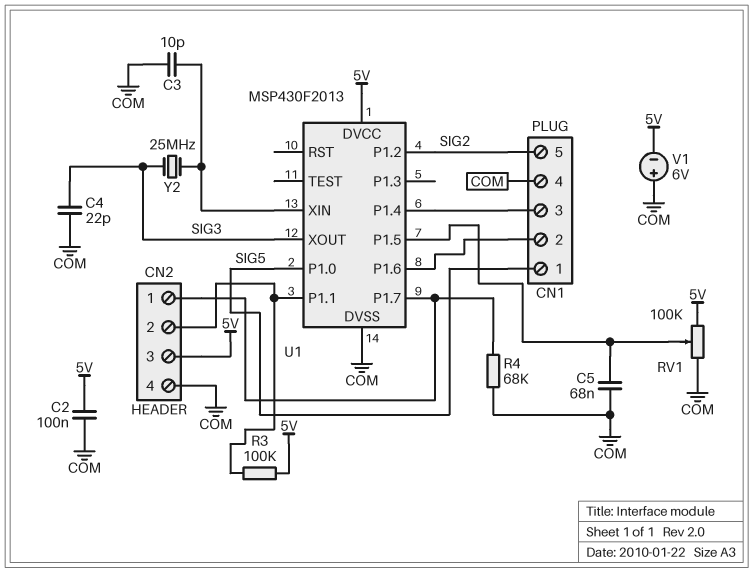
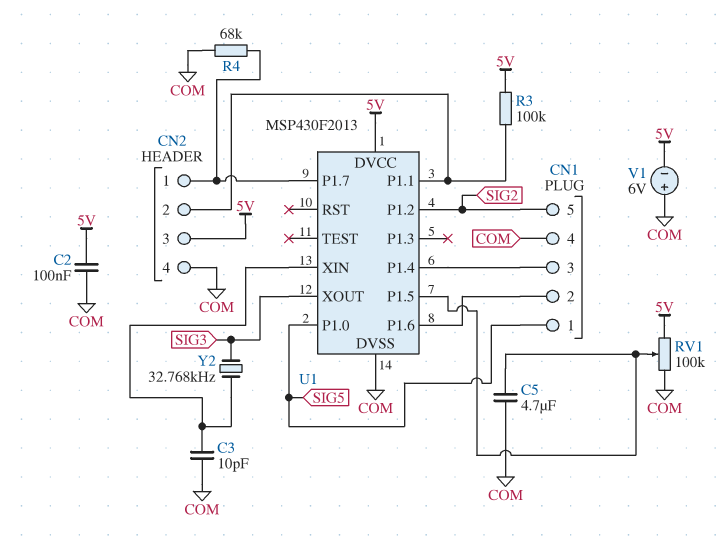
C4: 22pF (COM, SIG3) -> none
C5: 68nF (COM, U1/P1.5) -> 4.7uF (COM, U1/P1.5)
Y2: 25MHz (SIG3, U1/XIN) -> 32.768kHz (SIG3, U1/XIN)

